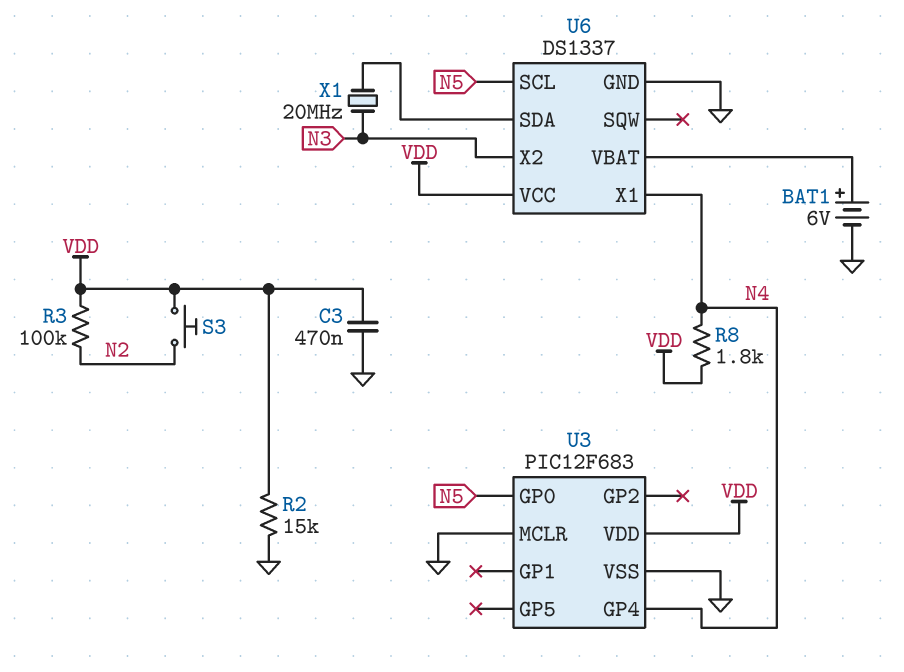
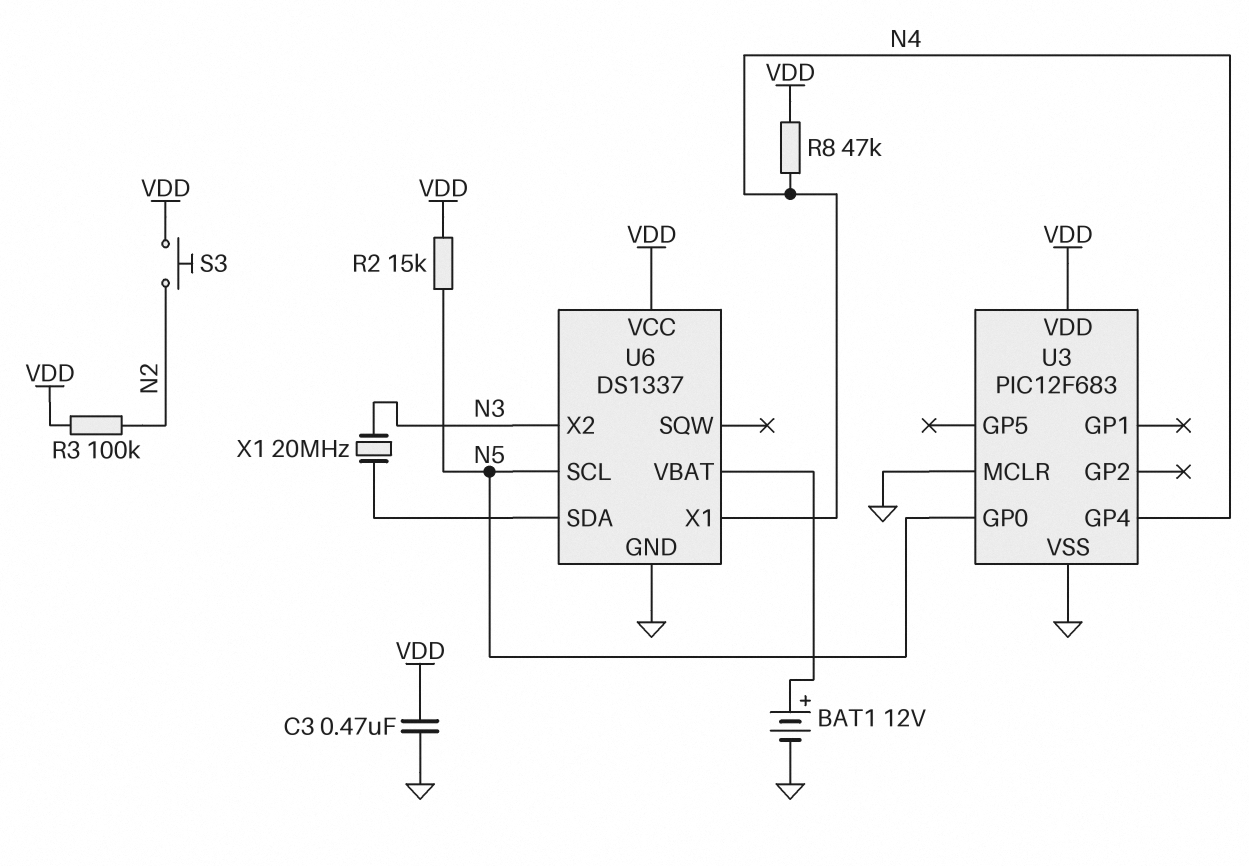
BAT1: 6V (plus U6/VBAT, minus GND) -> 12V (plus U6/VBAT, minus GND)
R2: 15k (GND, VDD) -> 15k (N5, VDD)
R8: 1.8k (N4, VDD) -> 47k (N4, VDD)

